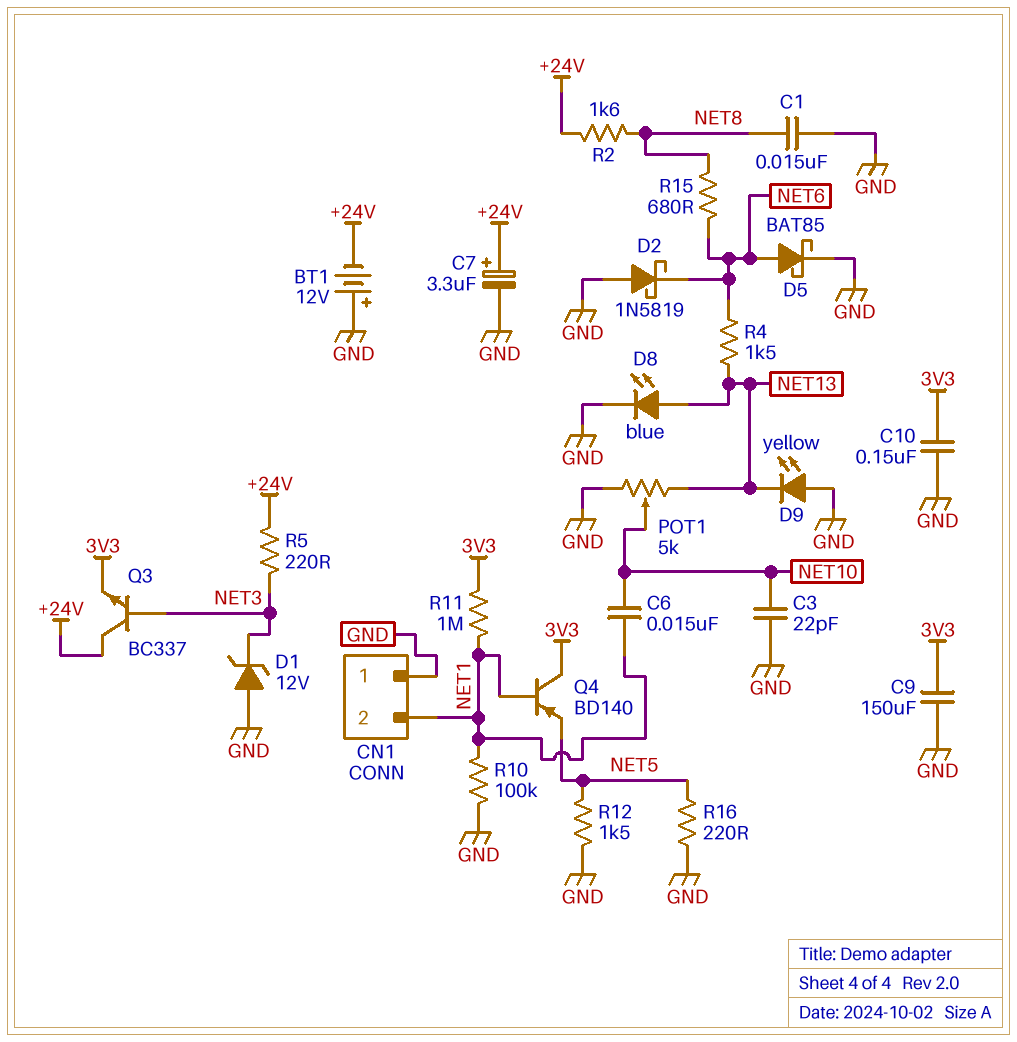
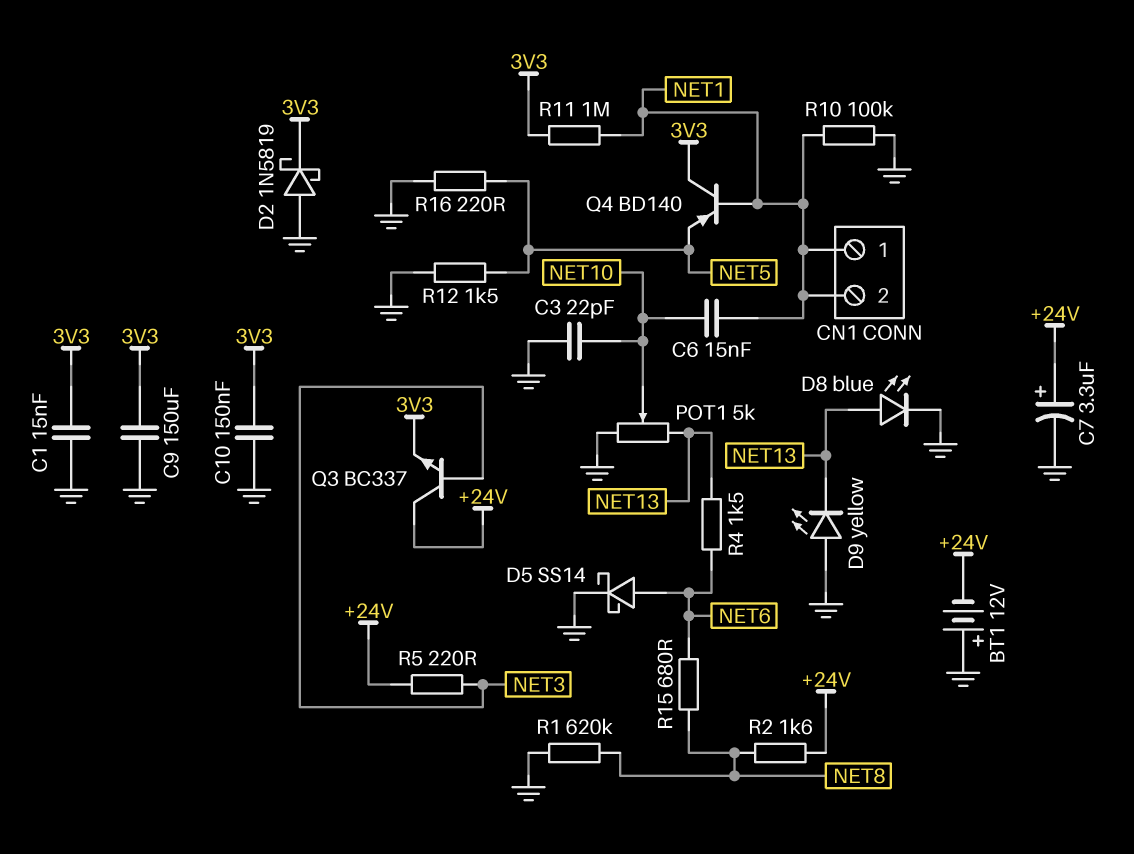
C1: 15nF (GND, NET8) -> 15nF (3V3, GND)
CN1 pin 1: GND -> NET1
D1: zener 12V (A GND, K NET3) -> none
D2: schottky 1N5819 (A GND, K NET6) -> schottky 1N5819 (A GND, K 3V3)
D5: schottky BAT85 (A NET6, K GND) -> schottky SS14 (A NET6, K GND)
R1: none -> 620k (GND, NET8)

